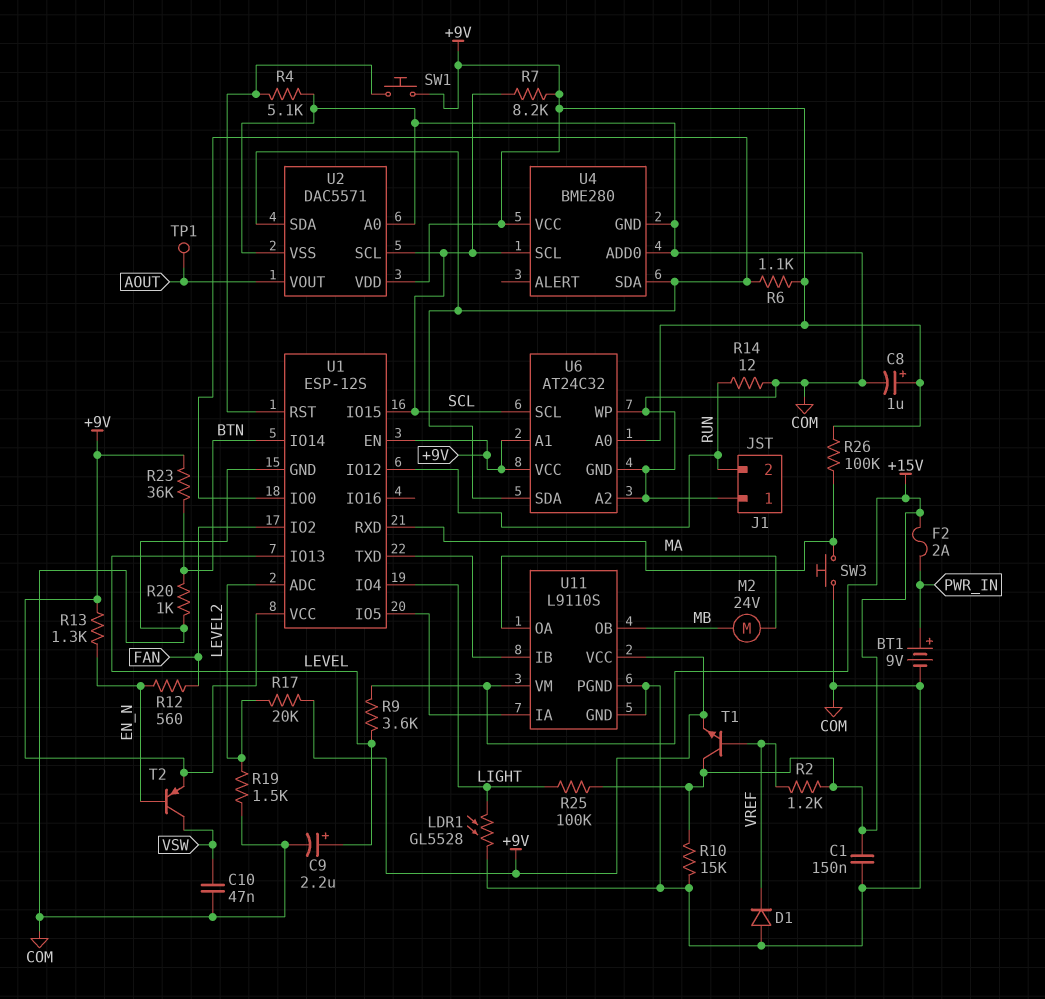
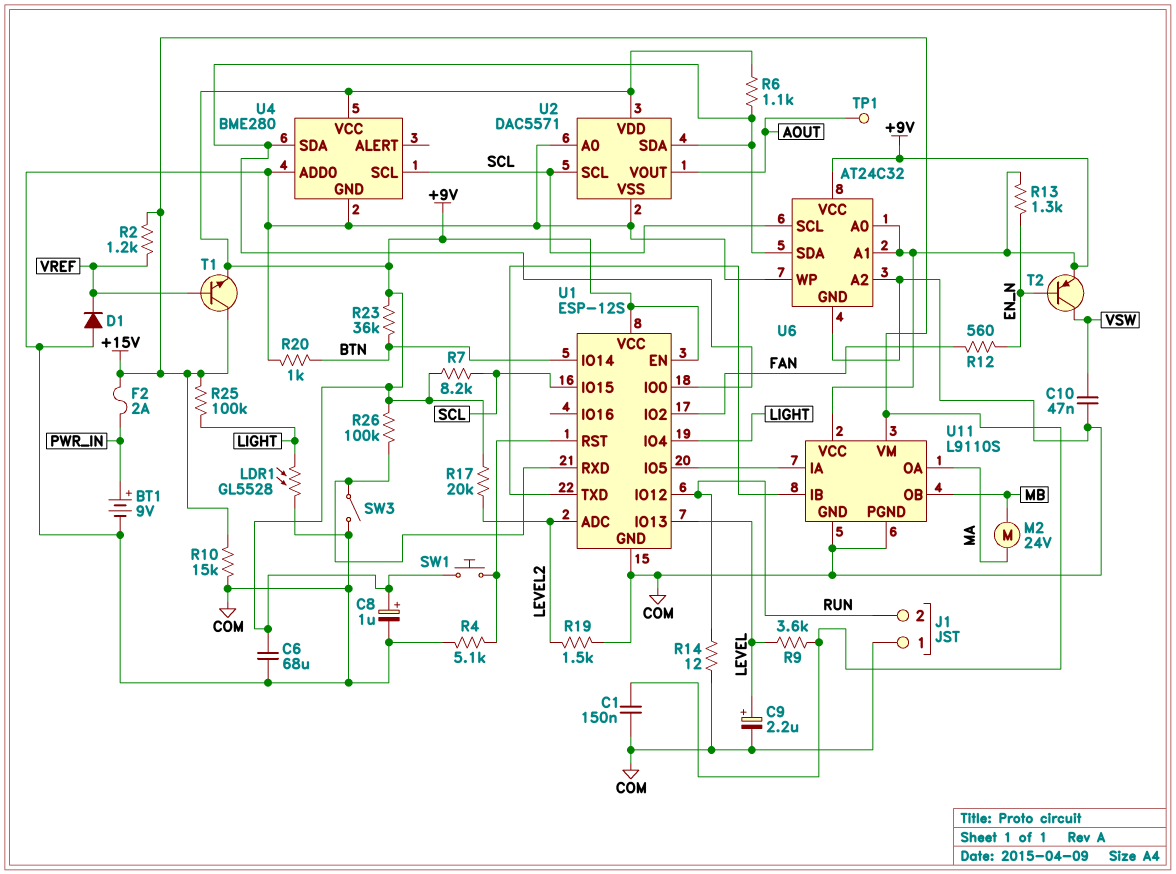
C6: none -> 68uF (+9V, COM)
SW3: button (COM, U1/RXD) -> switch (COM, U1/RXD)

